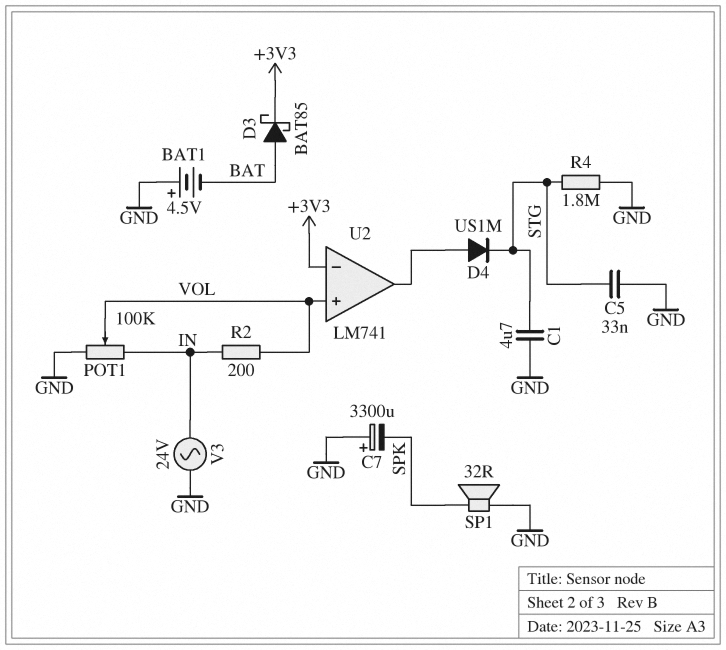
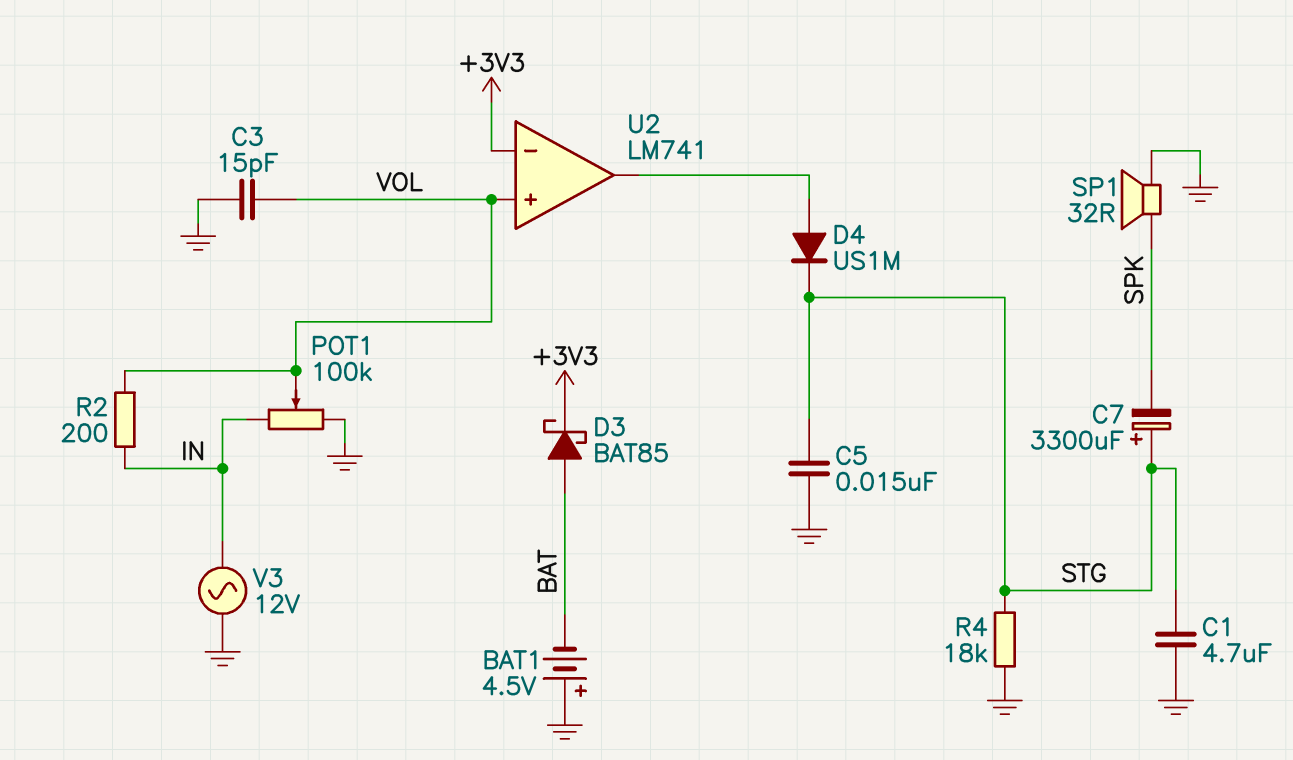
C3: none -> 15pF (GND, VOL)
C5: 33nF (GND, STG) -> 15nF (GND, STG)
C7: 3300uF (plus GND, minus SPK) -> 3300uF (plus STG, minus SPK)
R4: 1.8M (GND, STG) -> 18k (GND, STG)
V3: AC 24V (GND, IN) -> AC 12V (GND, IN)

